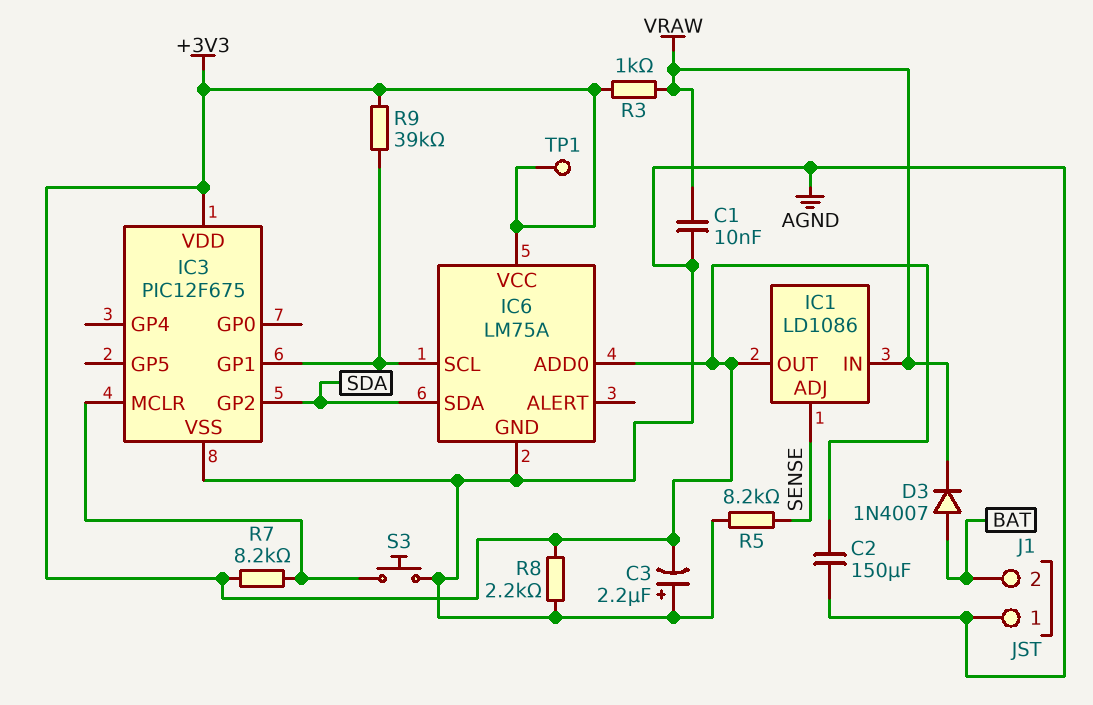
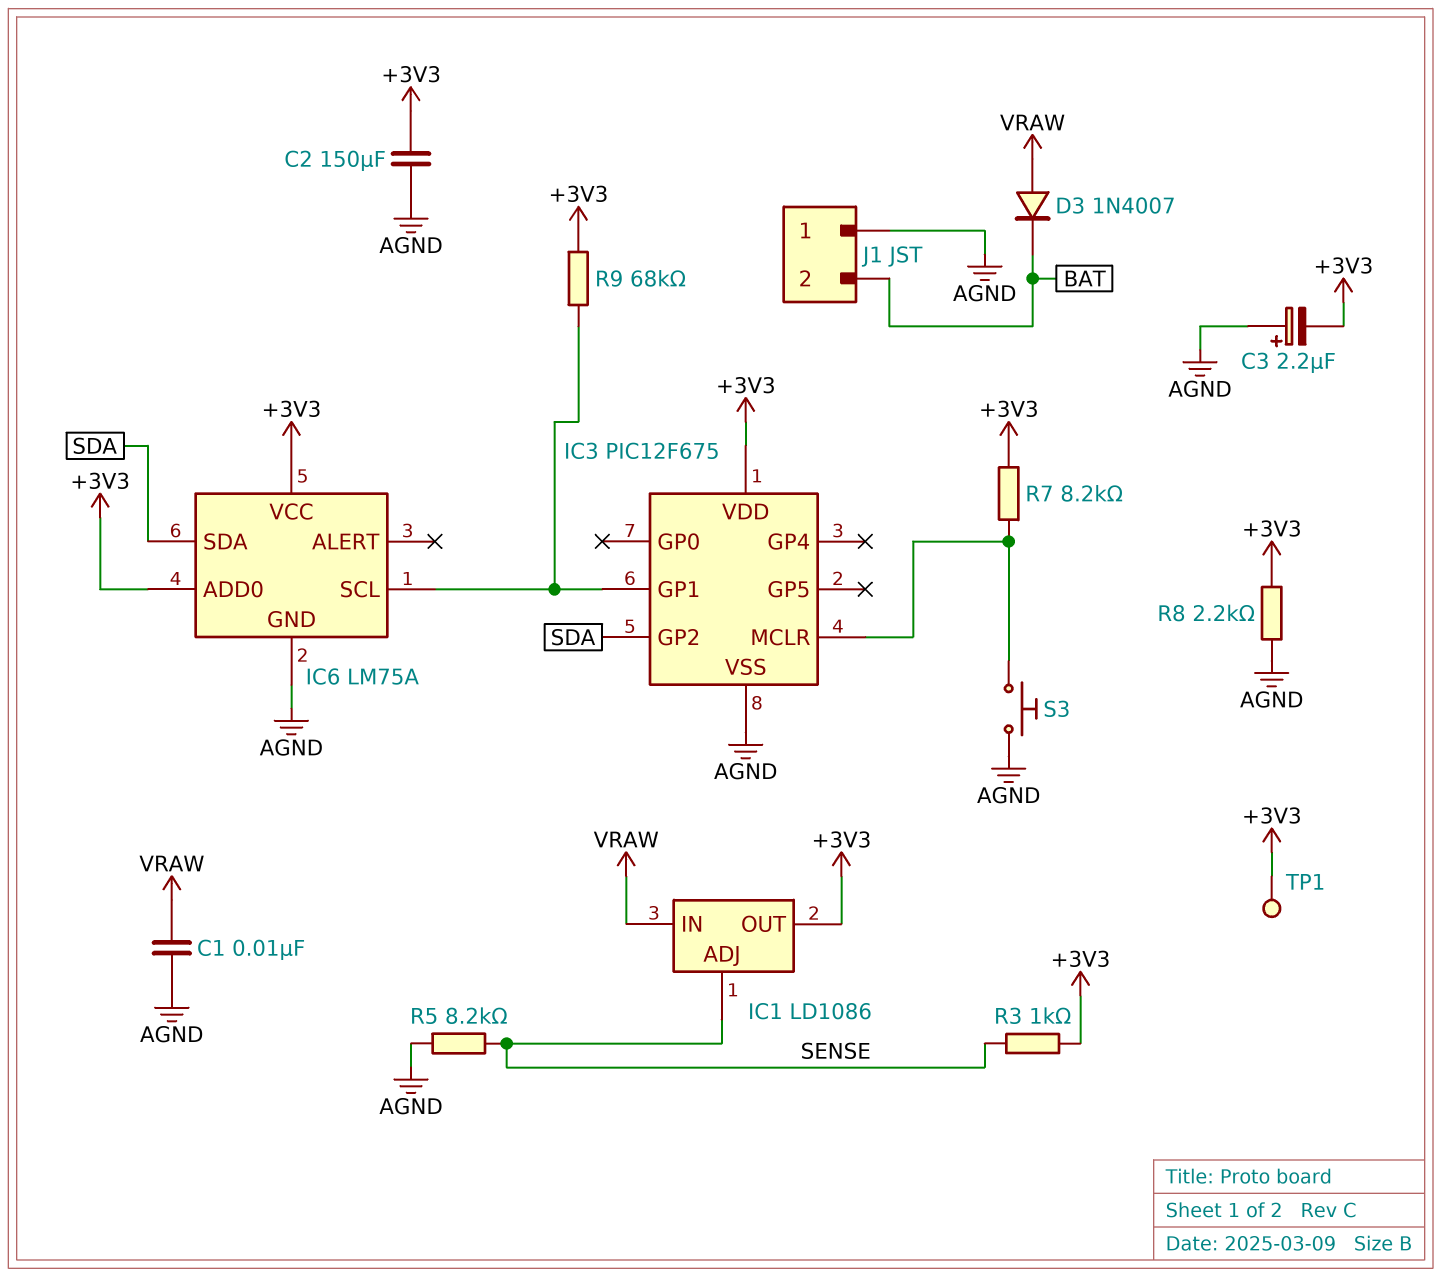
D3: diode 1N4007 (A BAT, K VRAW) -> diode 1N4007 (A VRAW, K BAT)
R3: 1k (+3V3, VRAW) -> 1k (+3V3, SENSE)
R9: 39k (+3V3, IC3/GP1) -> 68k (+3V3, IC3/GP1)

